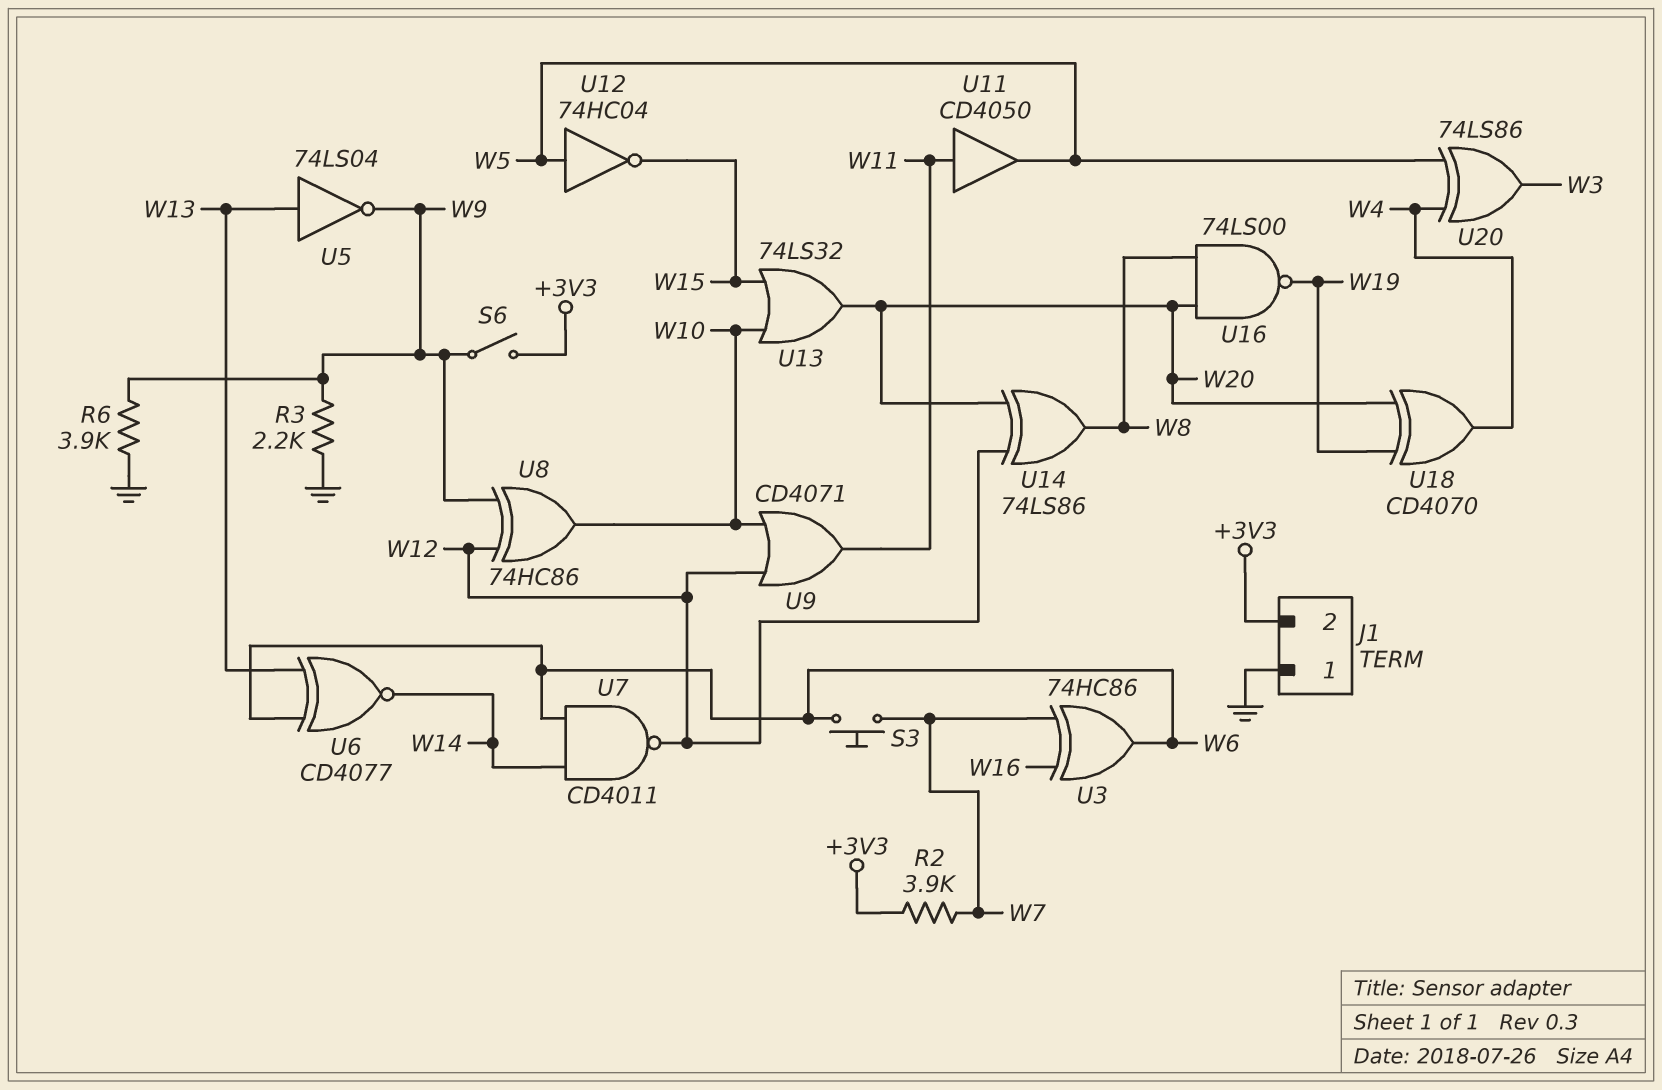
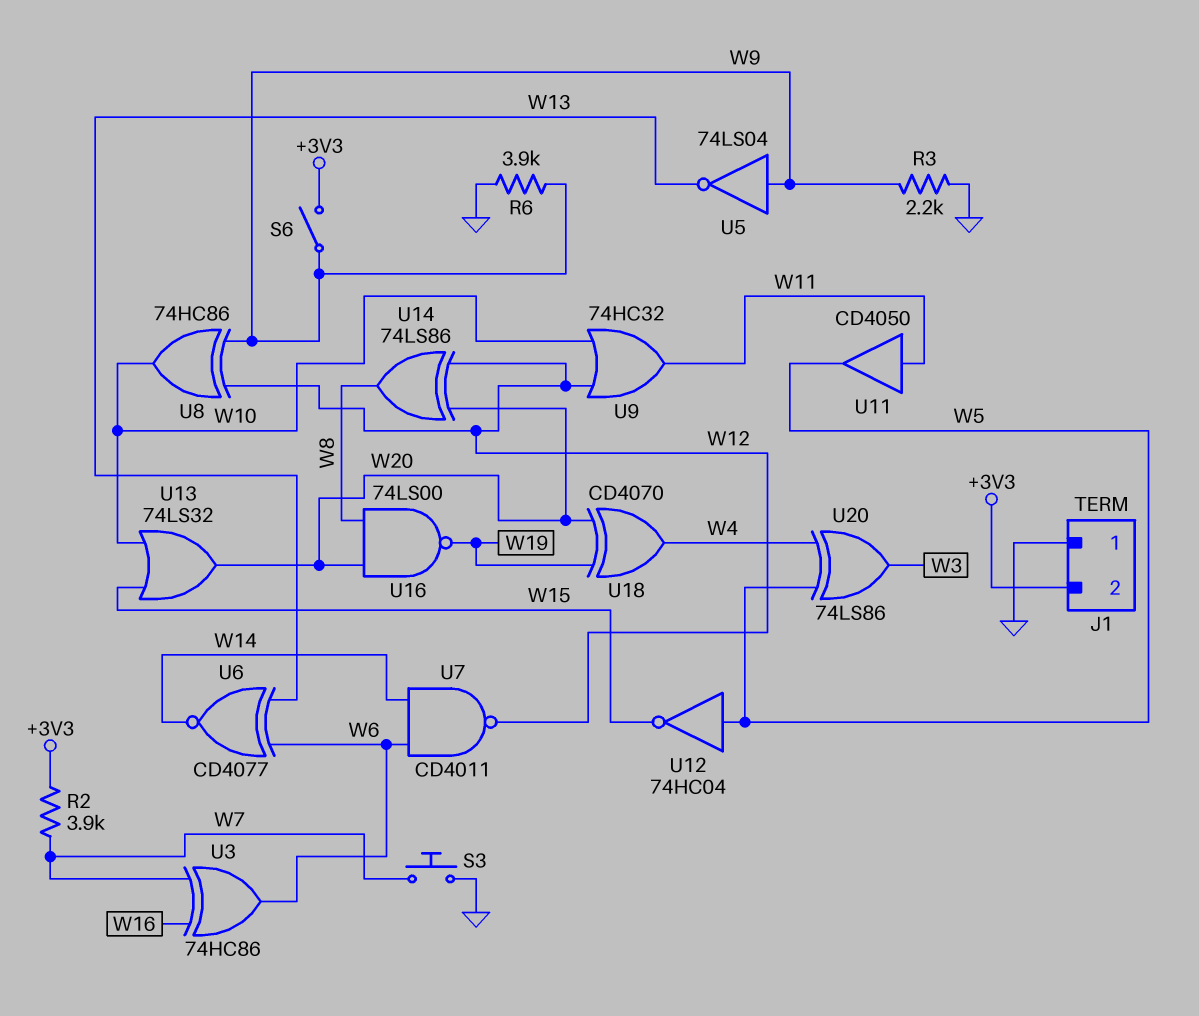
S3: button (W6, W7) -> button (GND, W7)
U5: NOT 74LS04 (in W13, out W9) -> NOT 74LS04 (in W9, out W13)
U9: OR CD4071 (in W10, in W12, out W11) -> OR 74HC32 (in W10, in W12, out W11)

